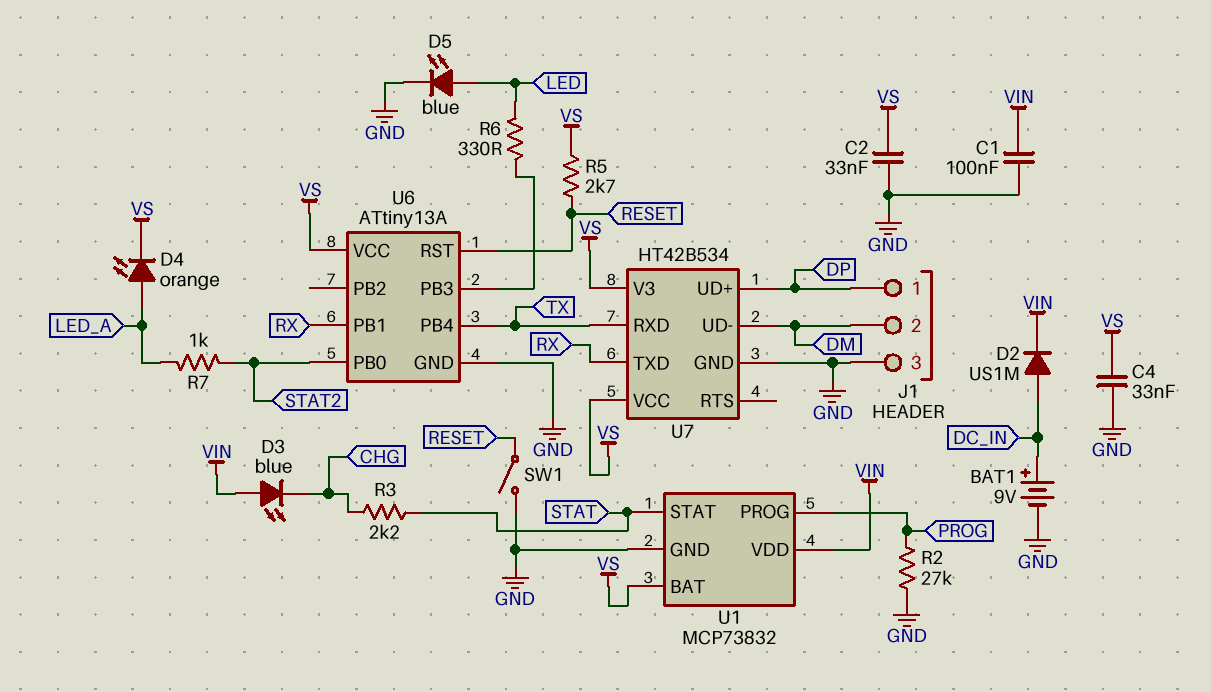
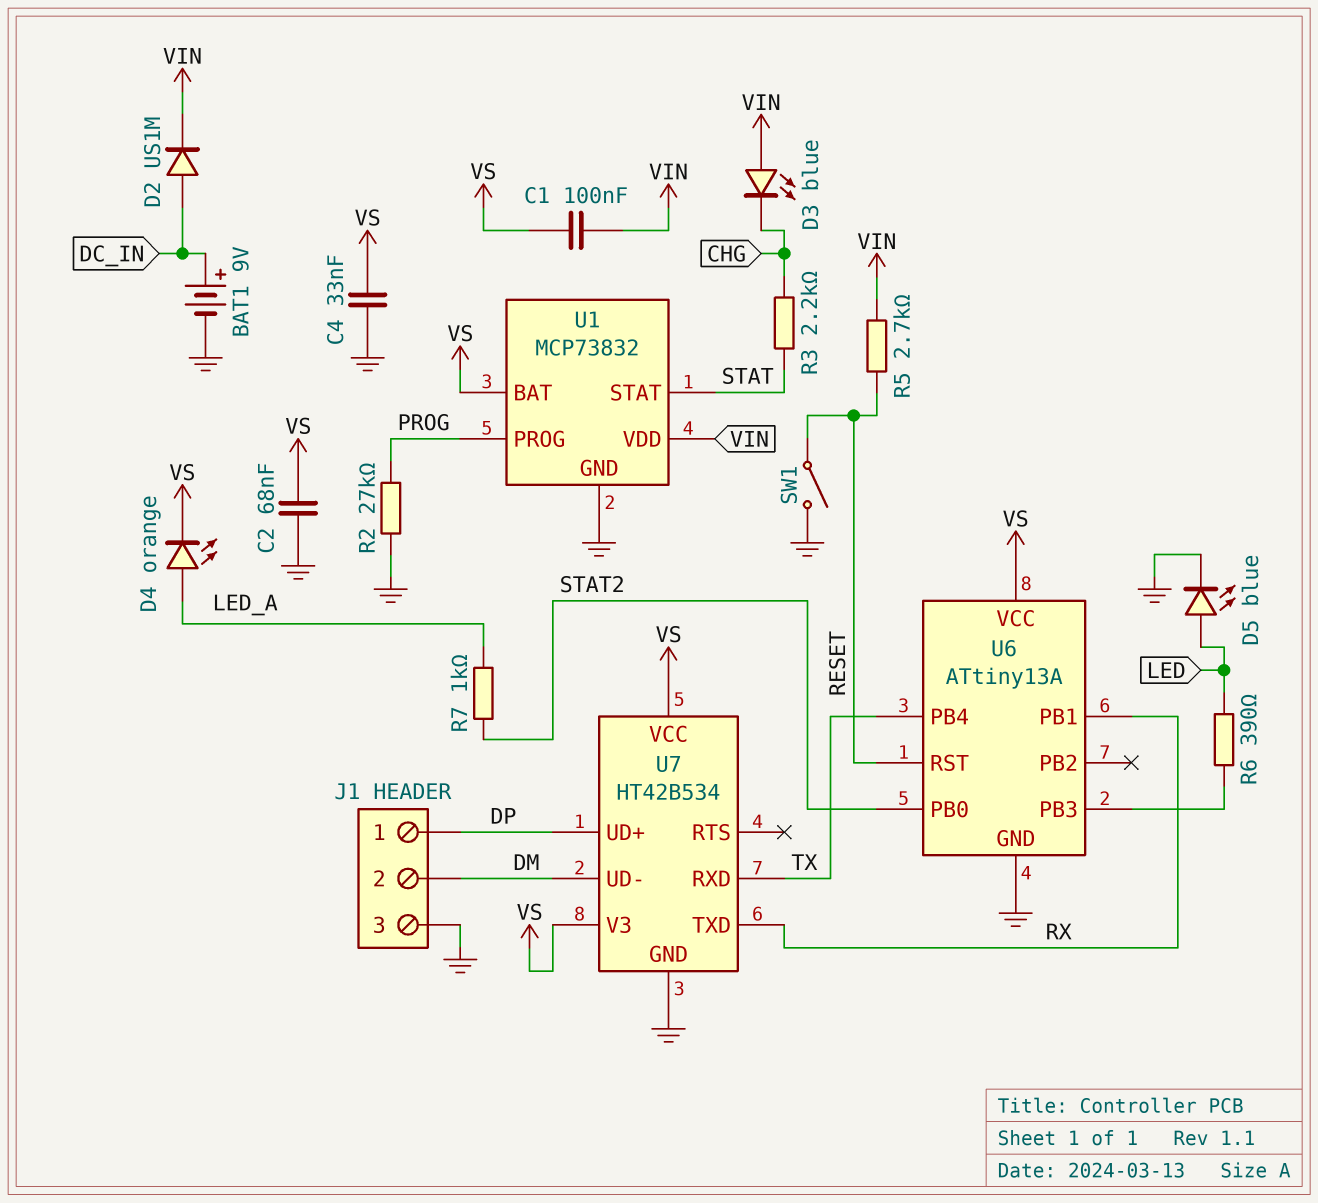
C1: 100nF (GND, VIN) -> 100nF (VIN, VS)
C2: 33nF (GND, VS) -> 68nF (GND, VS)
R5: 2.7k (RESET, VS) -> 2.7k (RESET, VIN)
R6: 330 (LED, U6/PB3) -> 390 (LED, U6/PB3)

